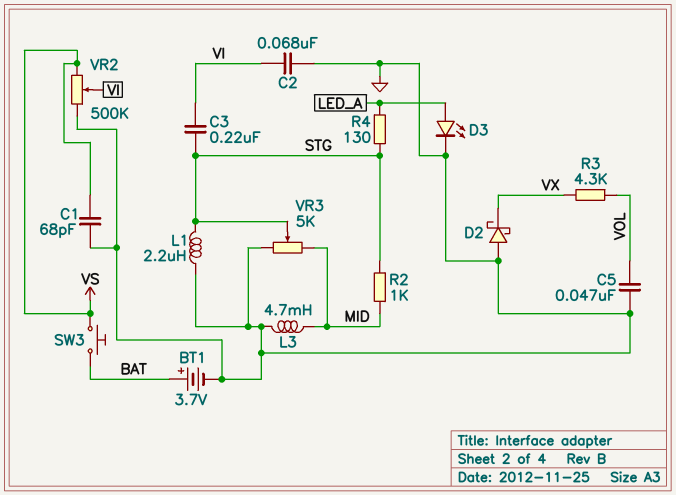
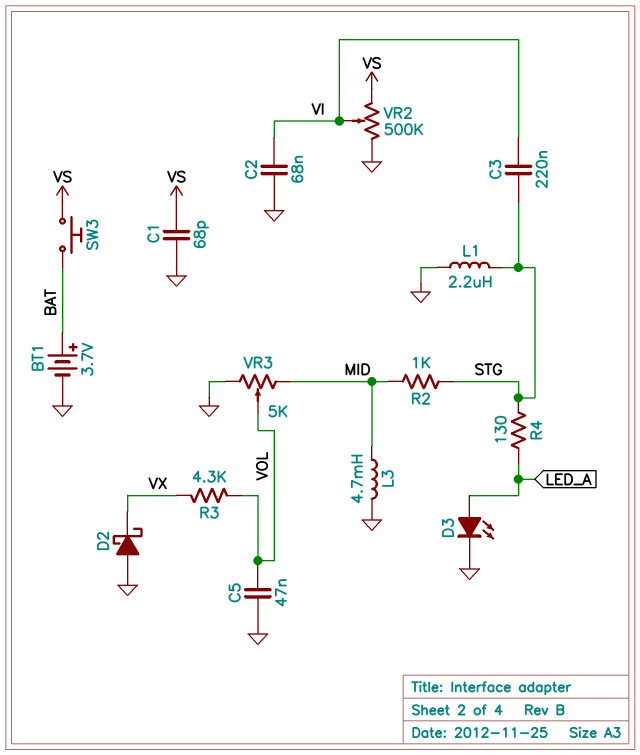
VR3: 5k (GND, MID, wiper STG) -> 5k (GND, MID, wiper VOL)

